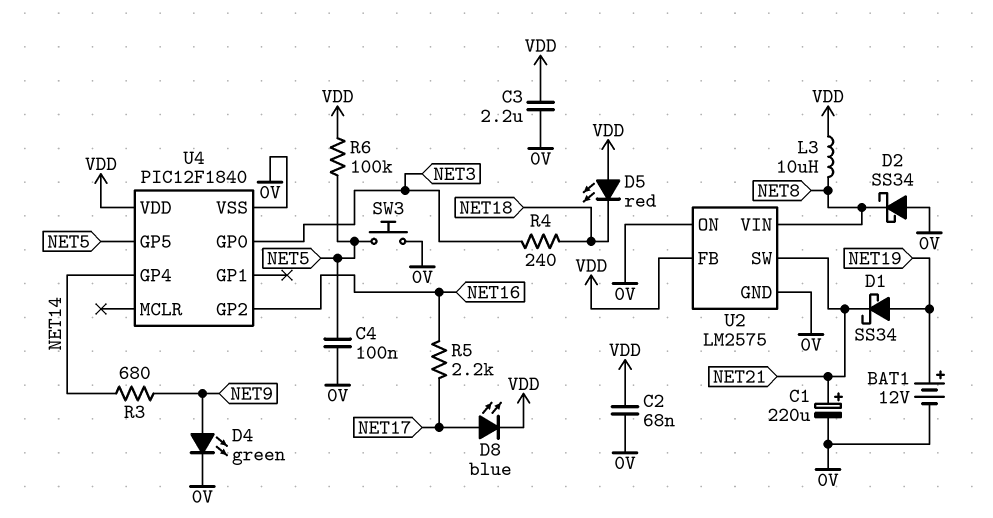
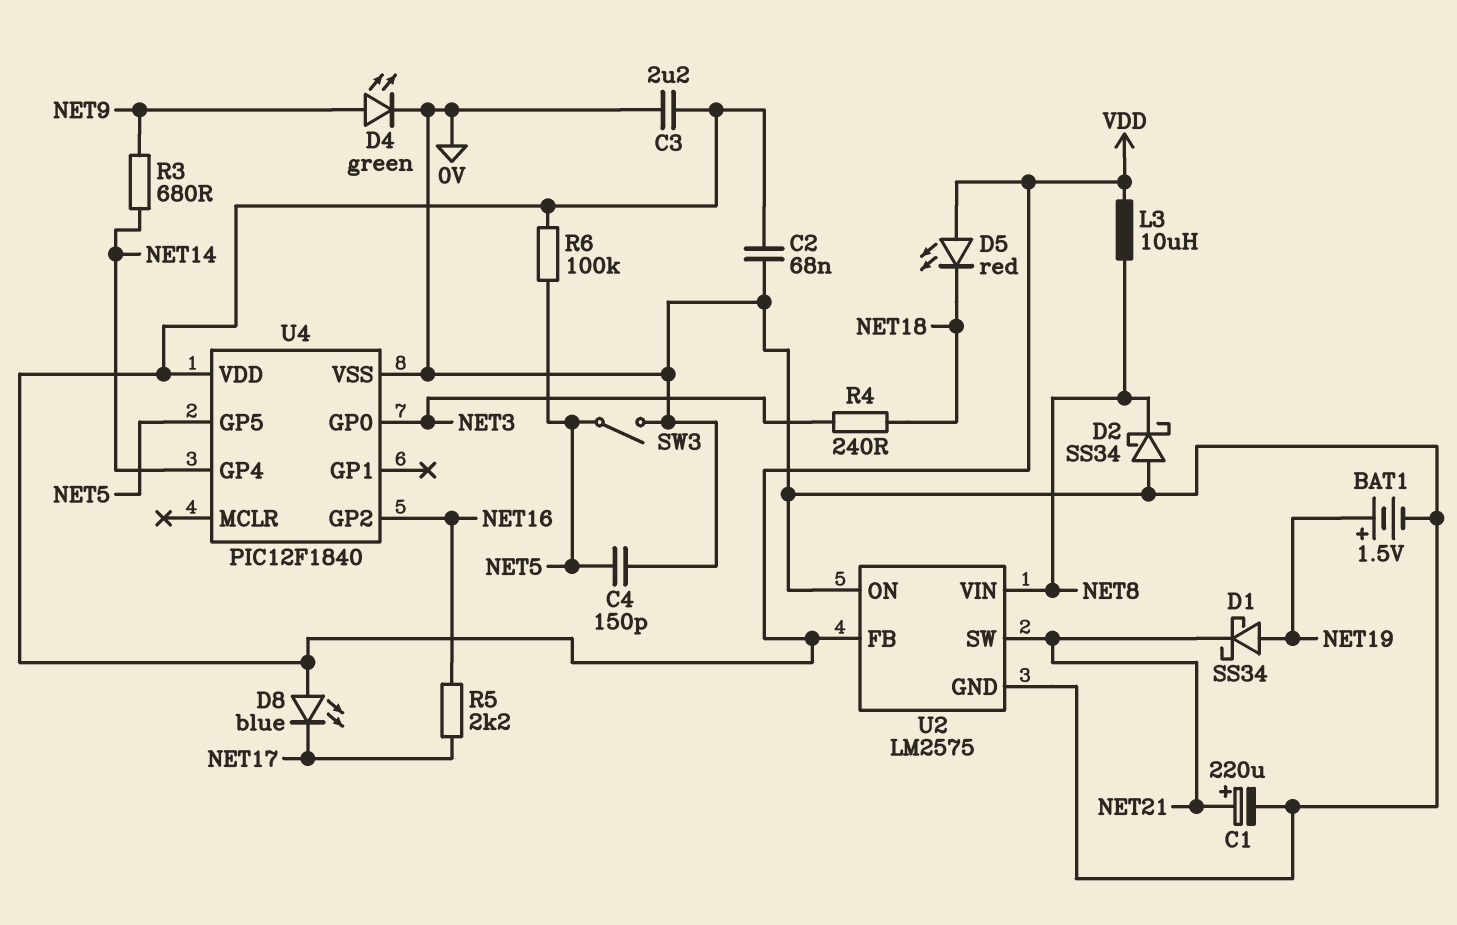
BAT1: 12V (plus NET19, minus 0V) -> 1.5V (plus NET19, minus 0V)
C4: 100nF (0V, NET5) -> 150pF (0V, NET5)
D8: LED blue (A NET17, K VDD) -> LED blue (A VDD, K NET17)
SW3: button (0V, NET5) -> switch (0V, NET5)

